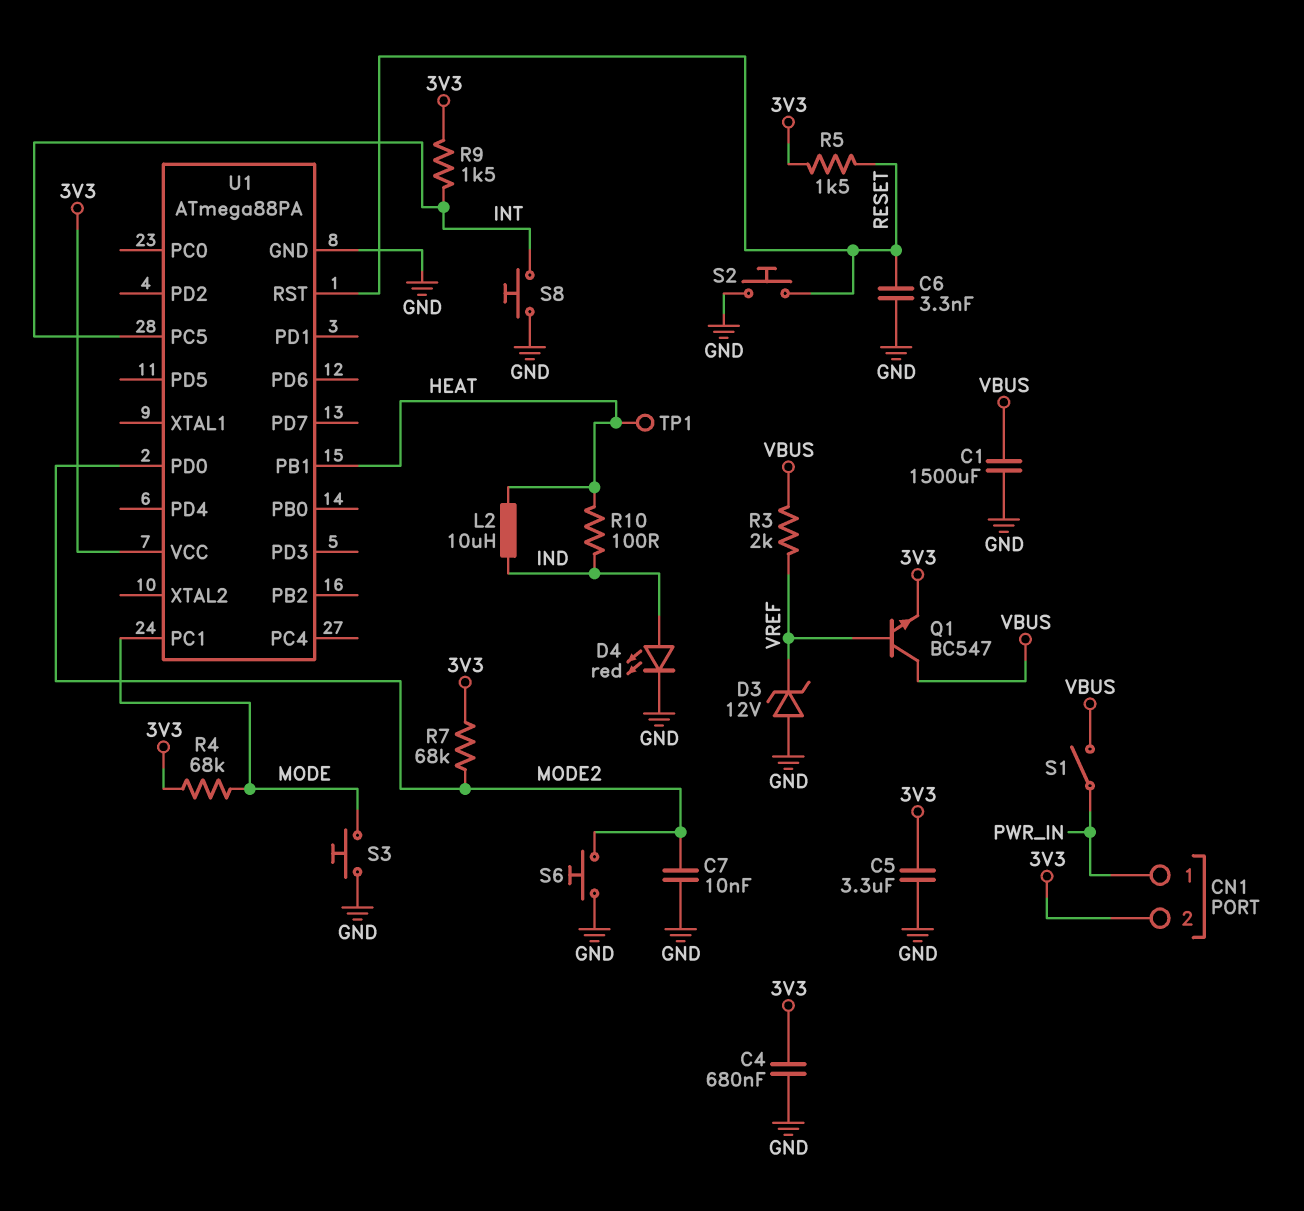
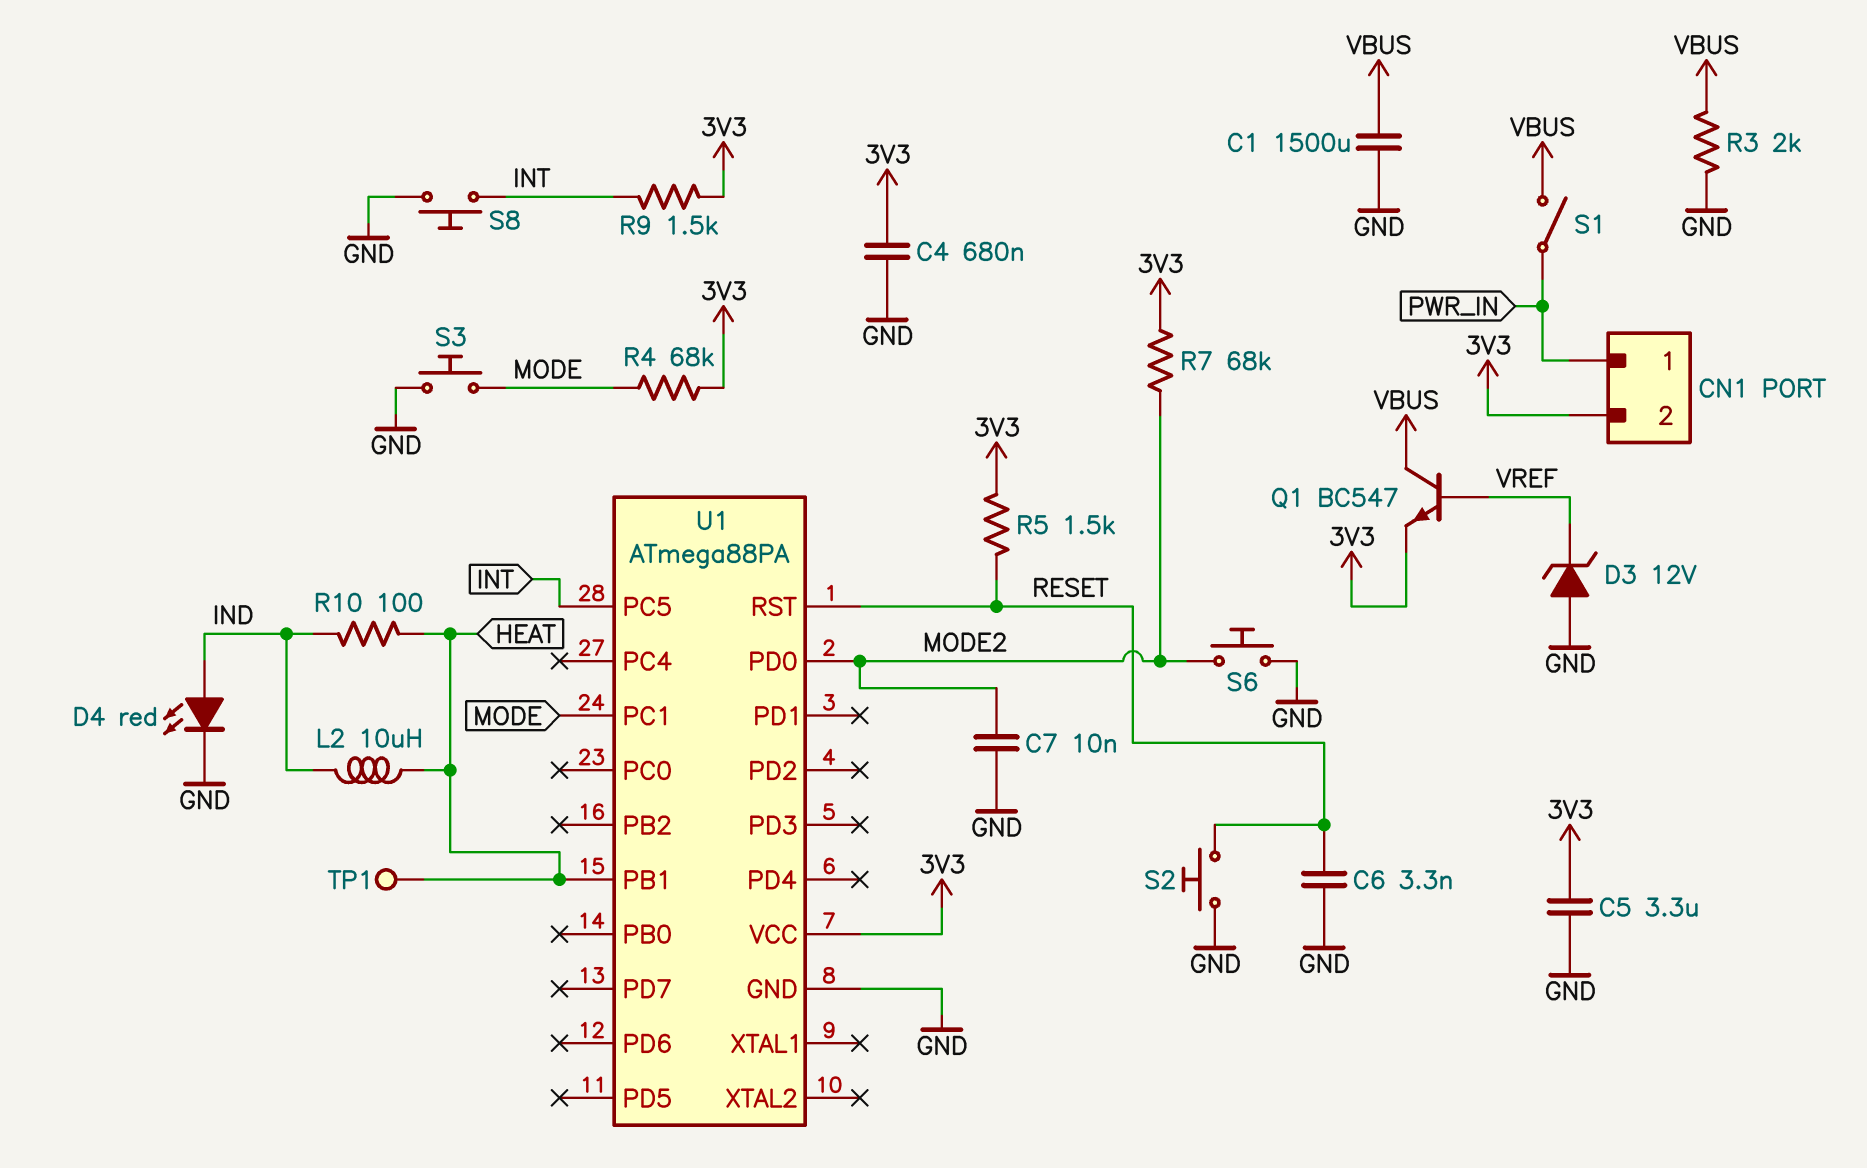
R3: 2k (VBUS, VREF) -> 2k (GND, VBUS)

